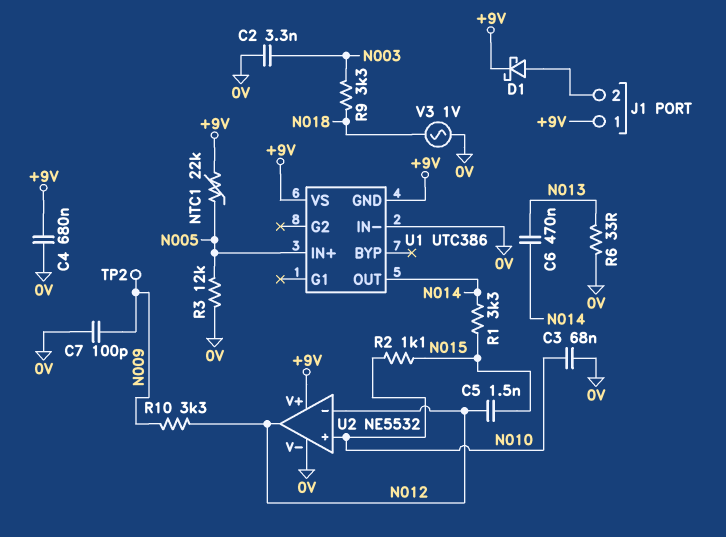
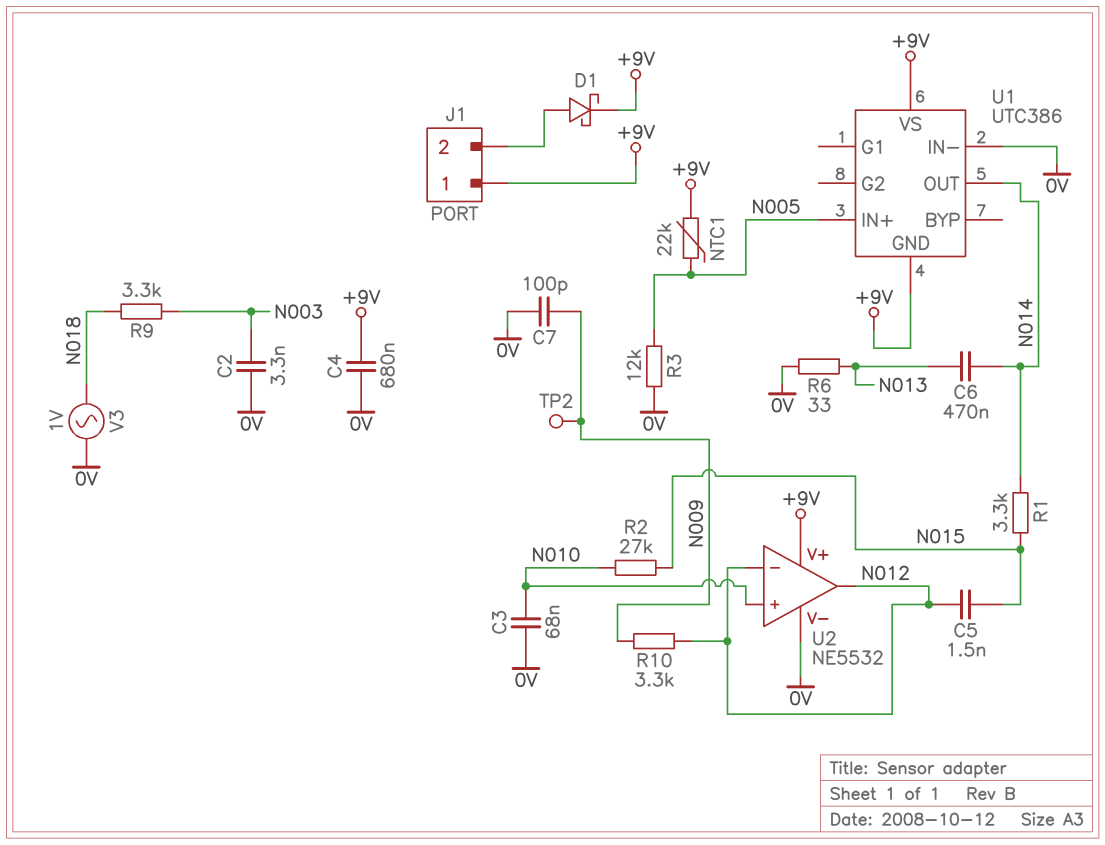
R2: 1.1k (N010, N015) -> 27k (N010, N015)

